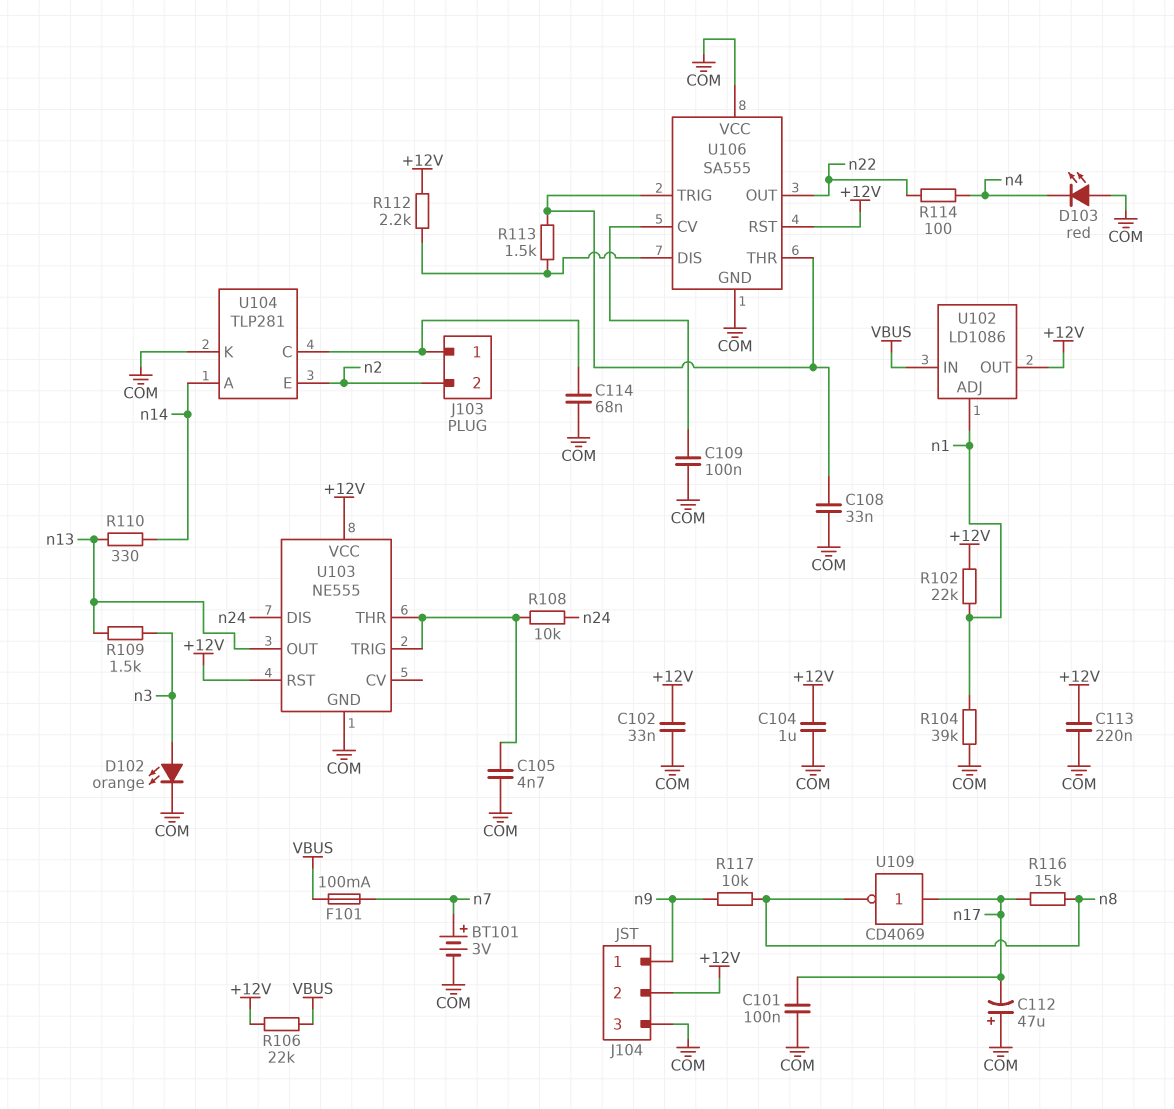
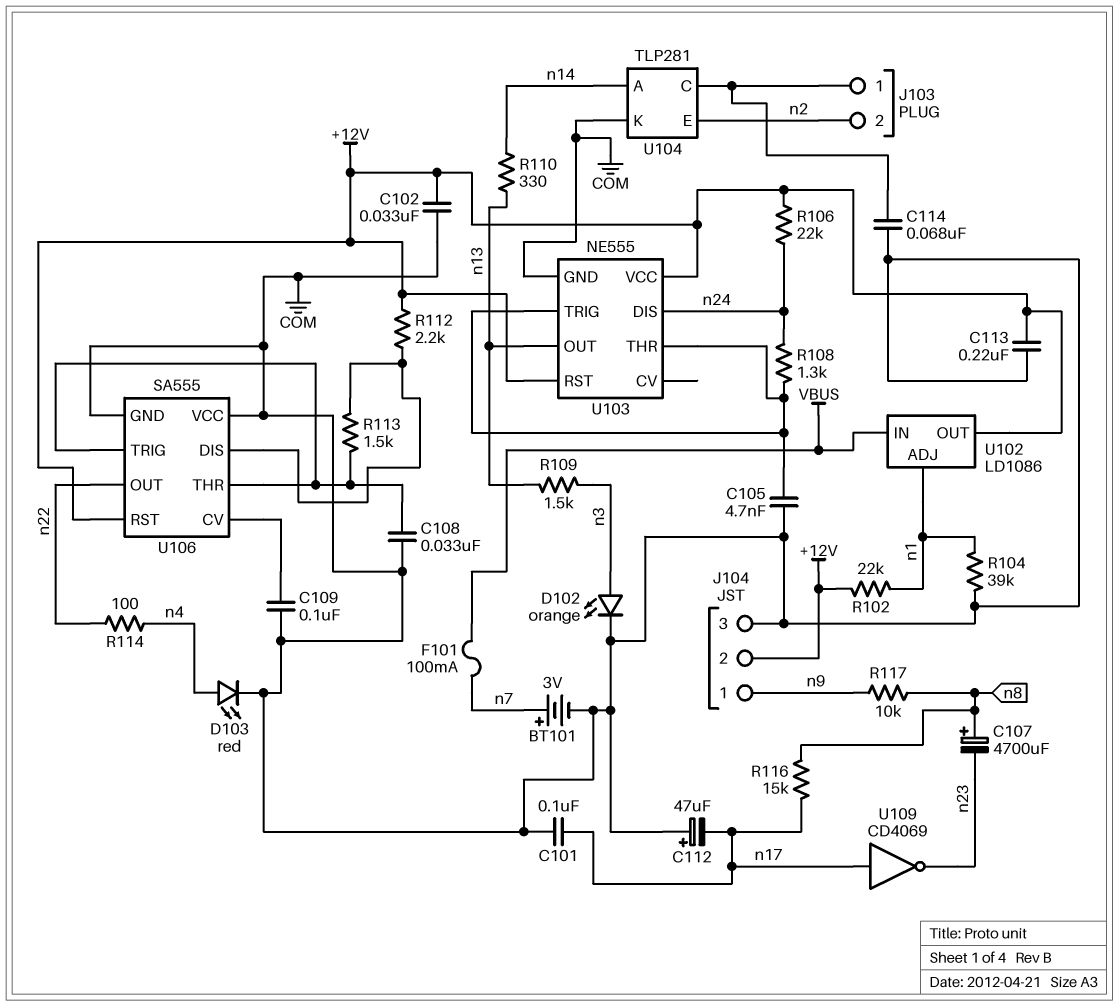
C104: 1uF (+12V, COM) -> none
C107: none -> 4700uF (plus n8, minus n23)
D103: LED red (A COM, K n4) -> LED red (A n4, K COM)
R106: 22k (+12V, VBUS) -> 22k (+12V, n24)
R108: 10k (U103/THR, n24) -> 1.3k (U103/THR, n24)
U109: NOT CD4069 (in n17, out n8) -> NOT CD4069 (in n17, out n23)

